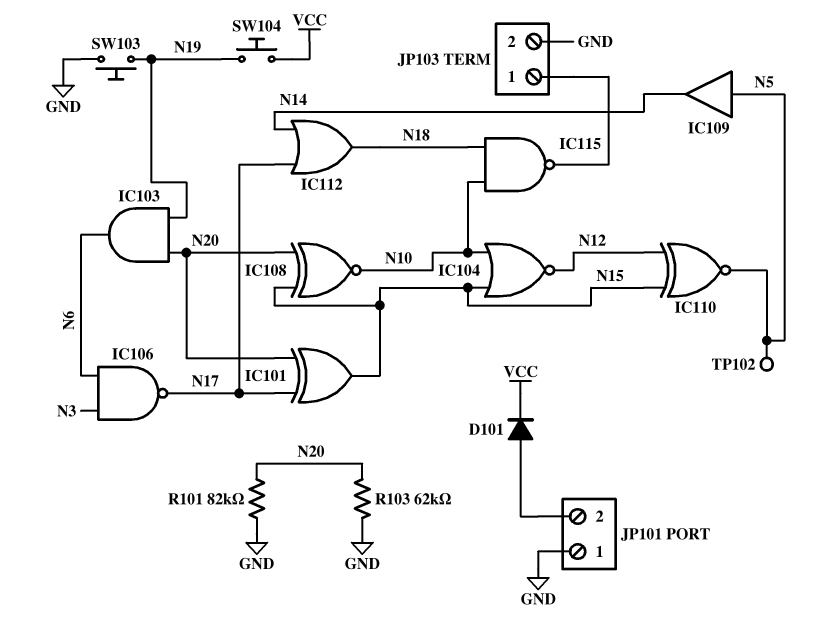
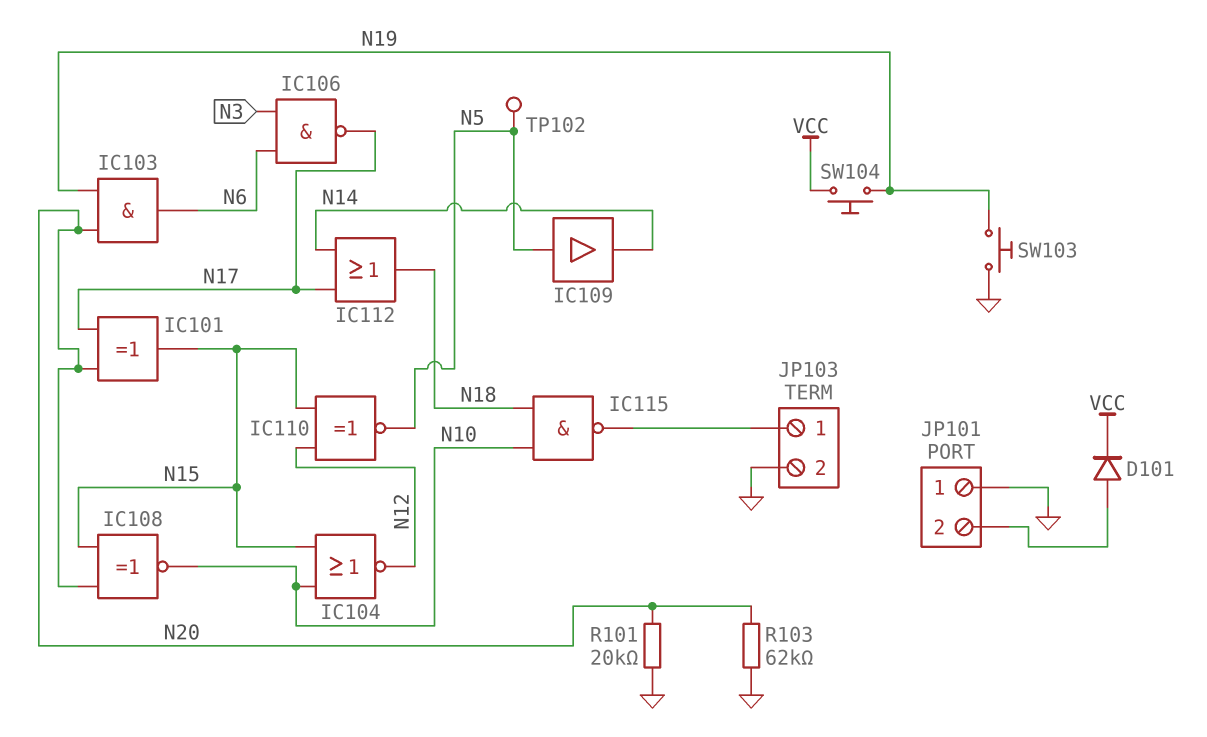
R101: 82k (GND, N20) -> 20k (GND, N20)

